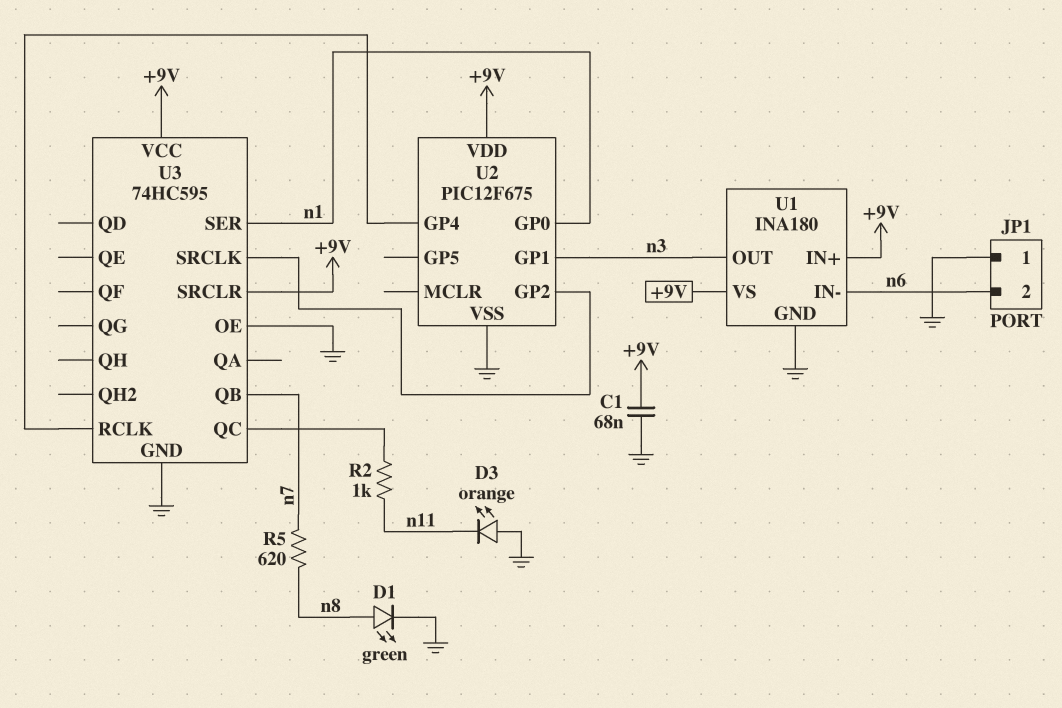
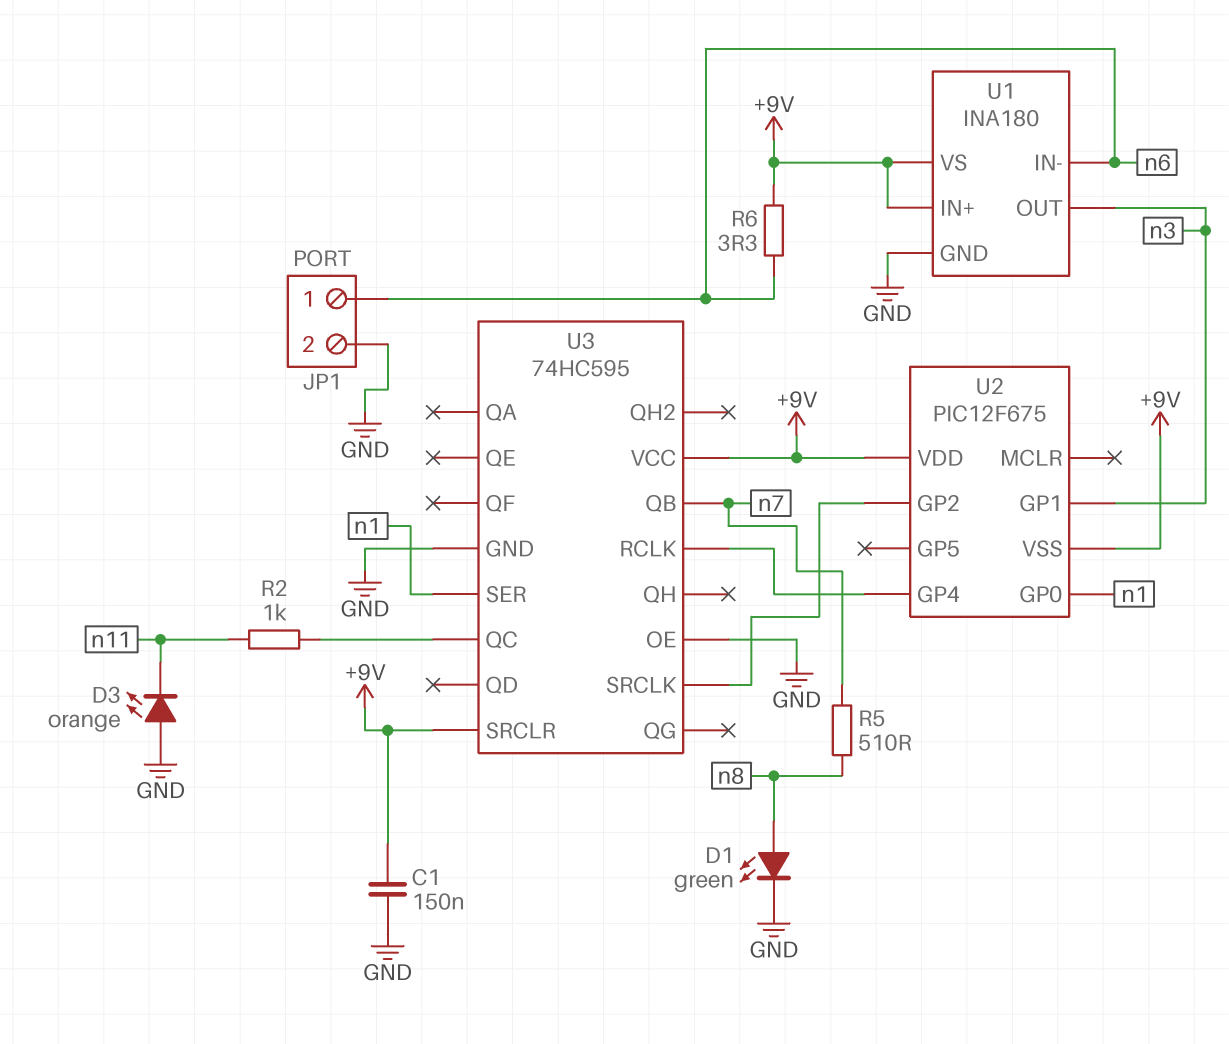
C1: 68nF (+9V, GND) -> 150nF (+9V, GND)
JP1 pin 1: GND -> n6
JP1 pin 2: n6 -> GND
R5: 620 (n7, n8) -> 510 (n7, n8)
R6: none -> 3.3 (+9V, n6)
U2 pin VSS: GND -> +9V

